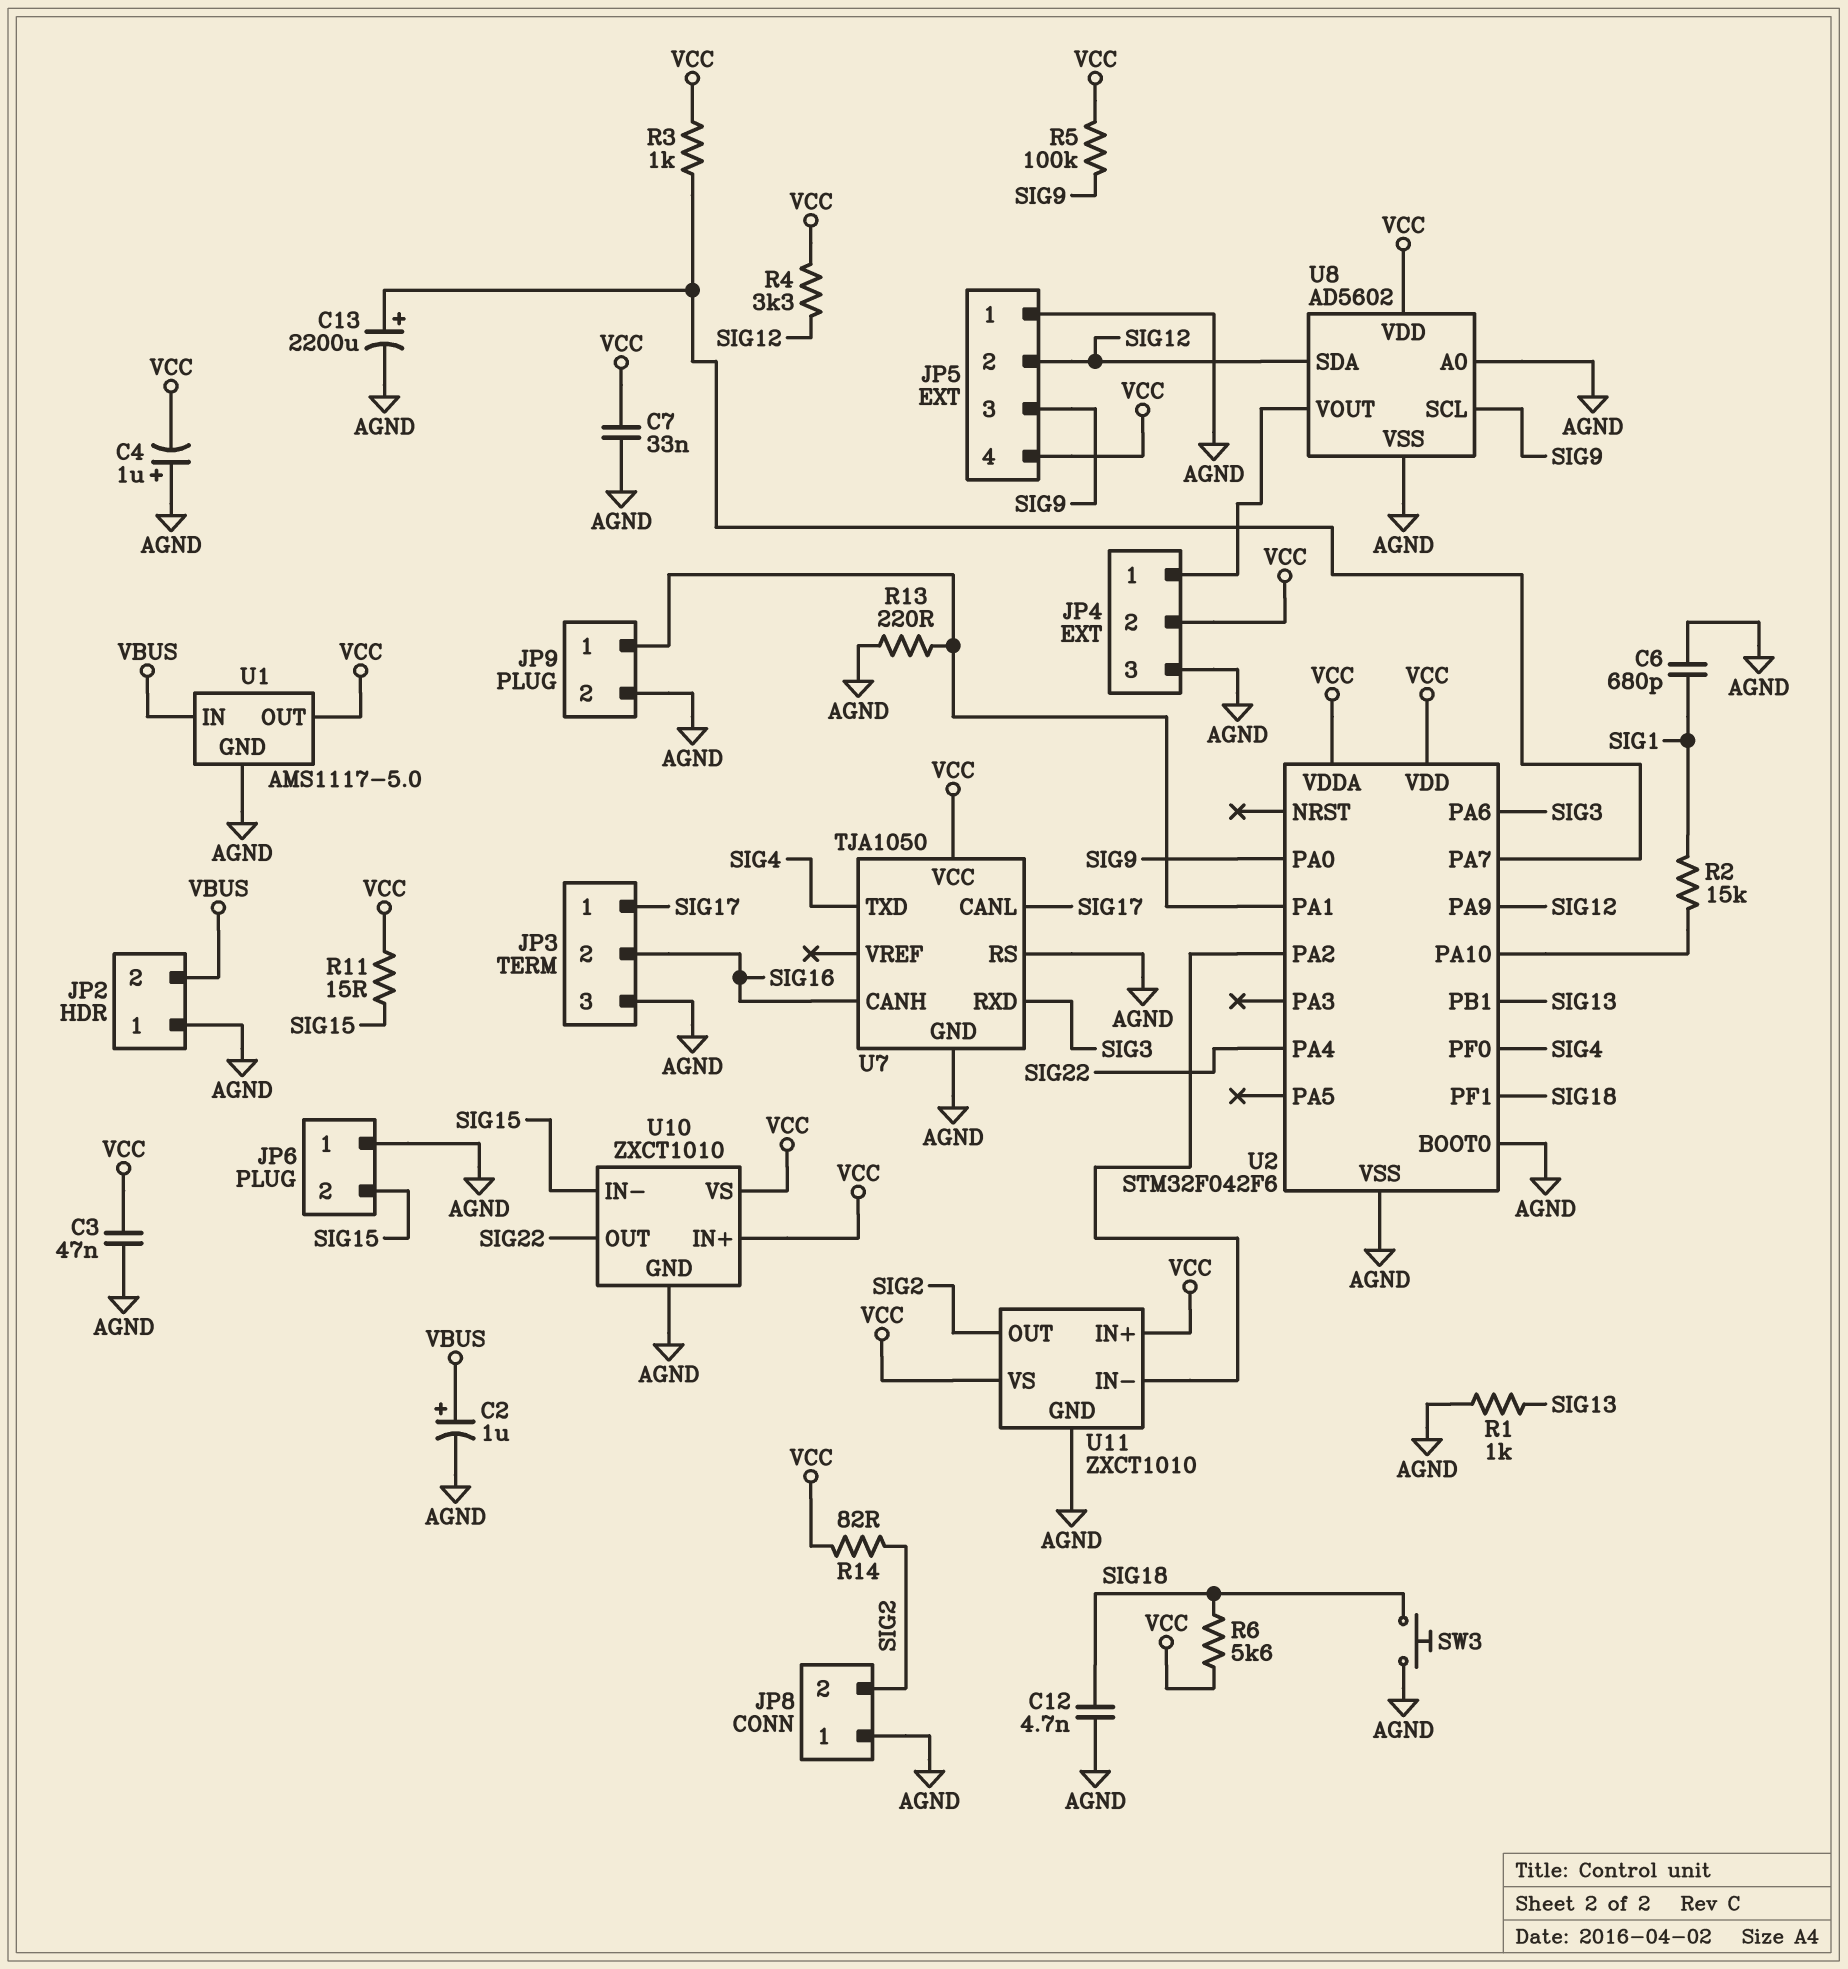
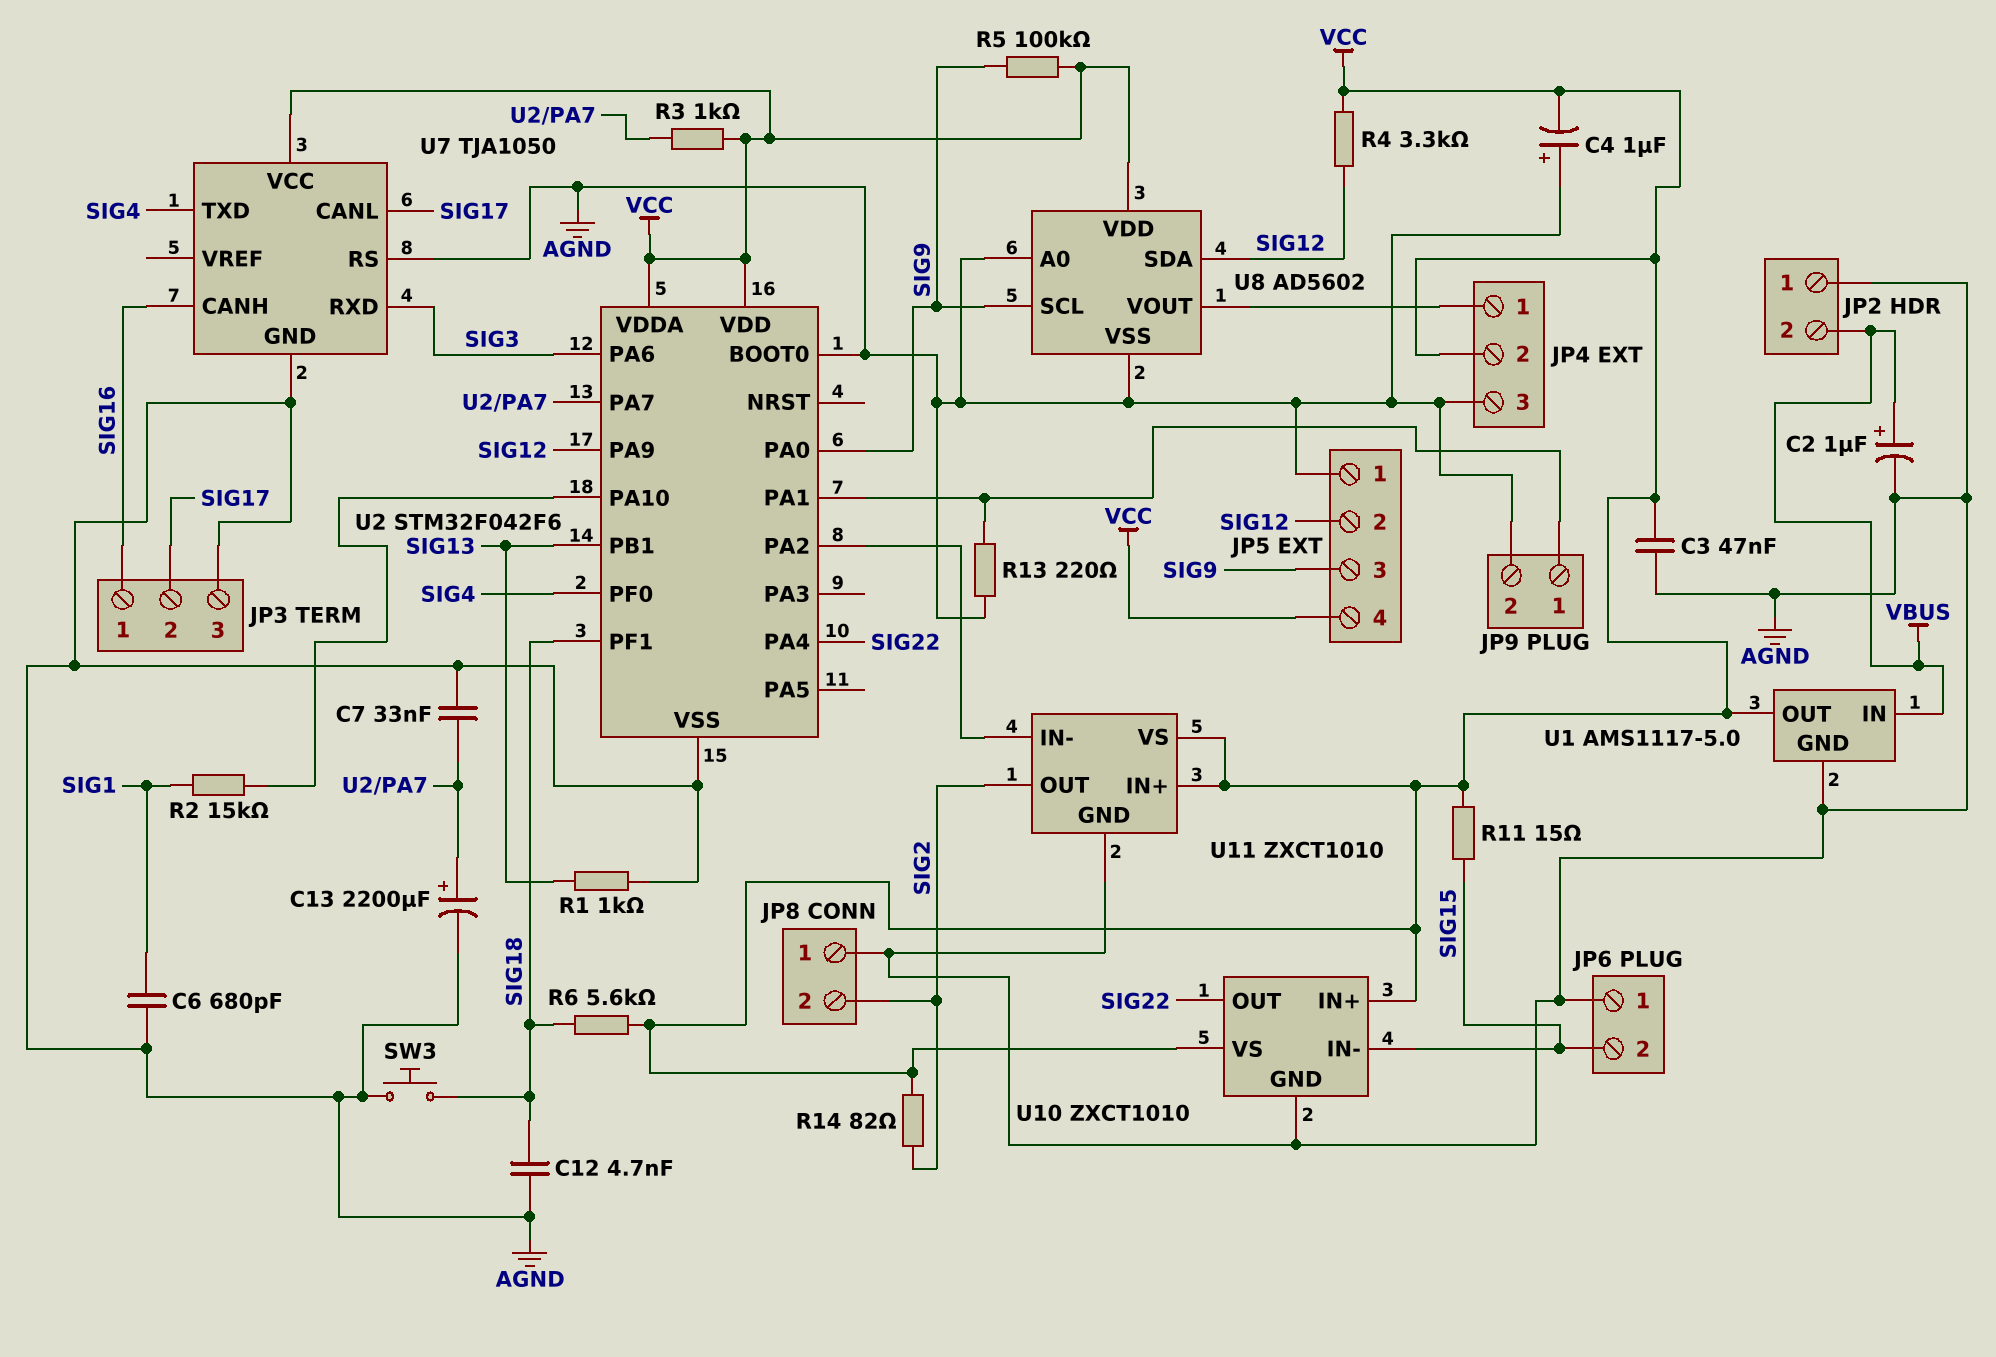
C7: 33nF (AGND, VCC) -> 33nF (AGND, U2/PA7)
JP3 pin 1: SIG17 -> SIG16
JP3 pin 2: SIG16 -> SIG17

